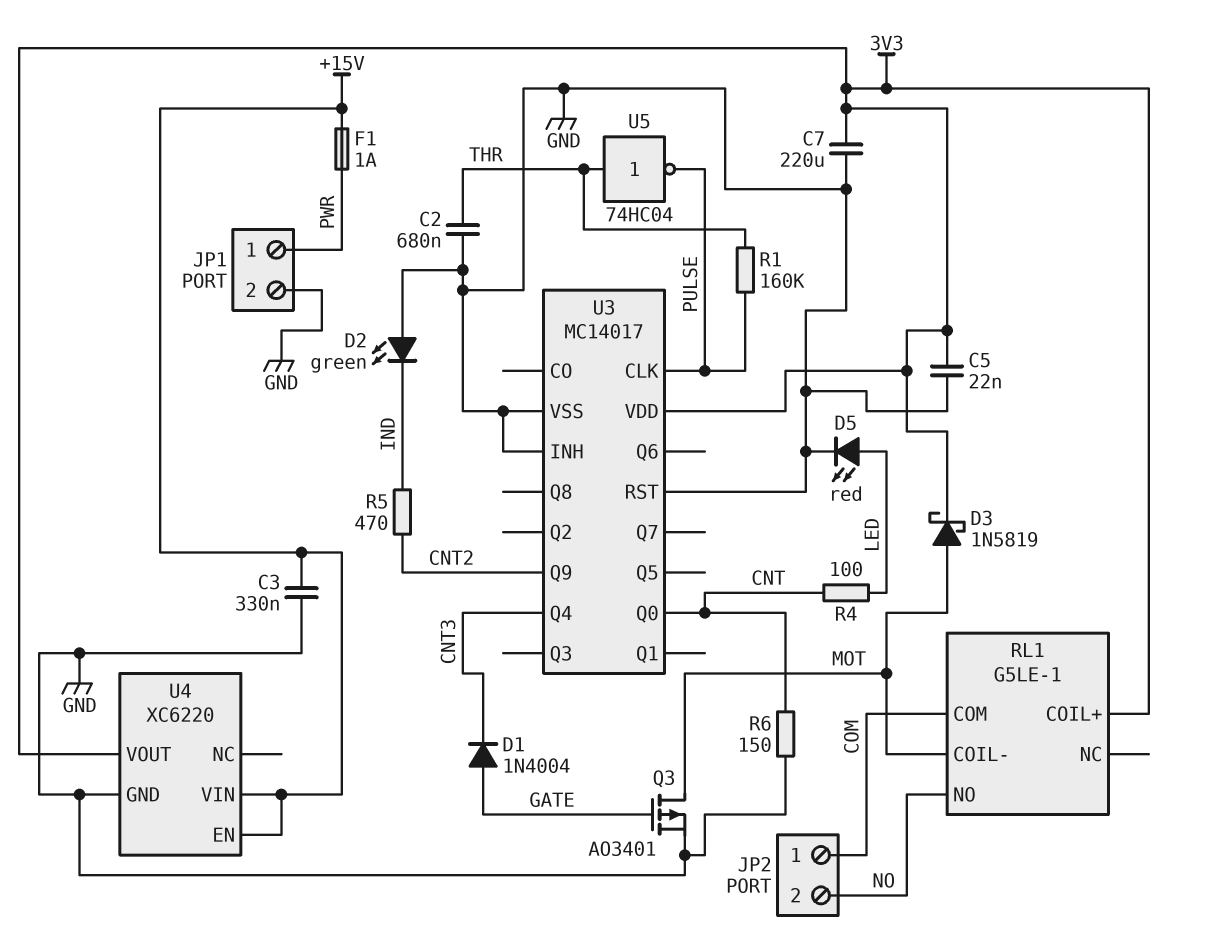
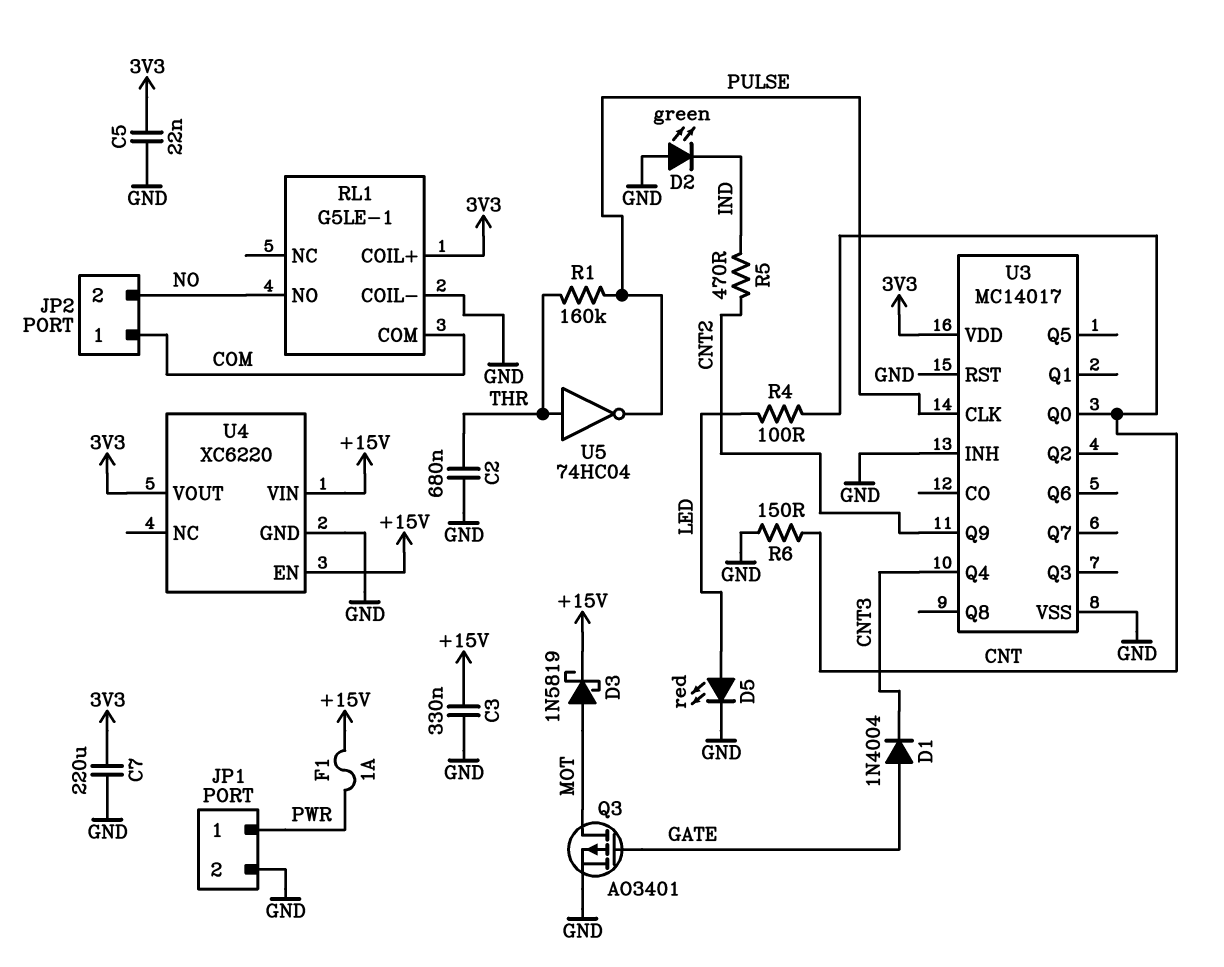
D3: schottky 1N5819 (A MOT, K 3V3) -> schottky 1N5819 (A MOT, K +15V)
RL1 pin COIL-: MOT -> GND

